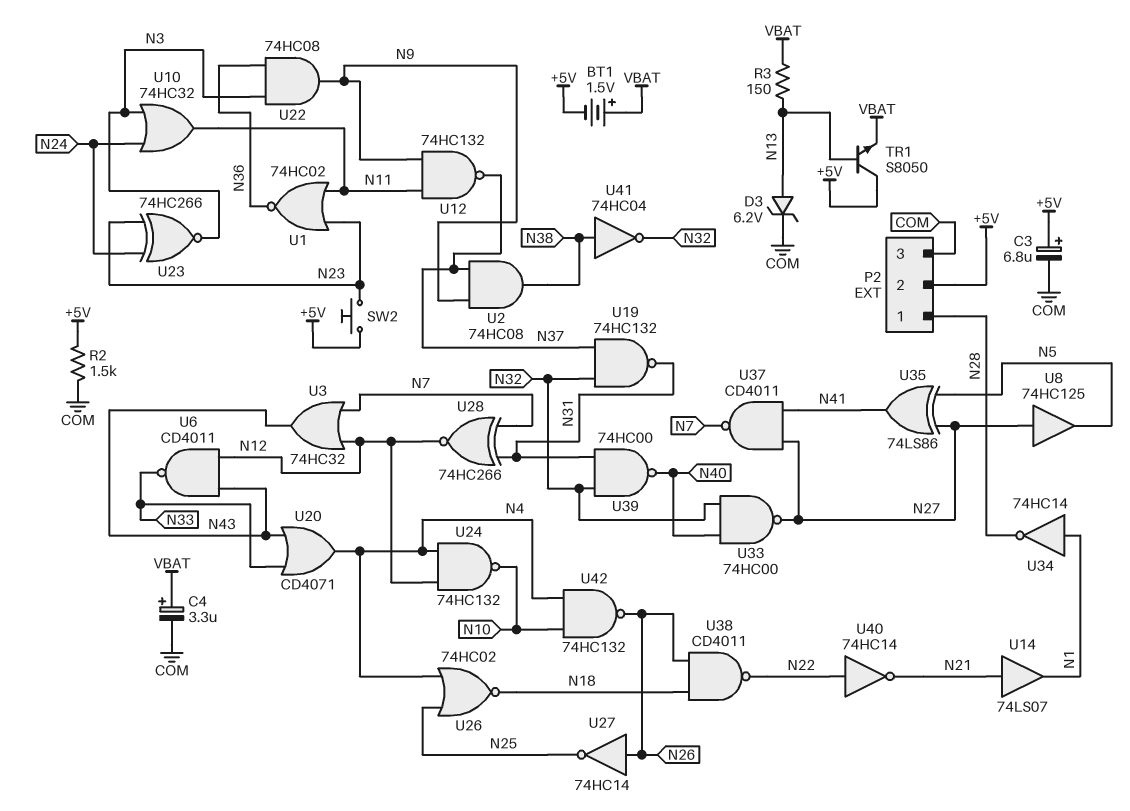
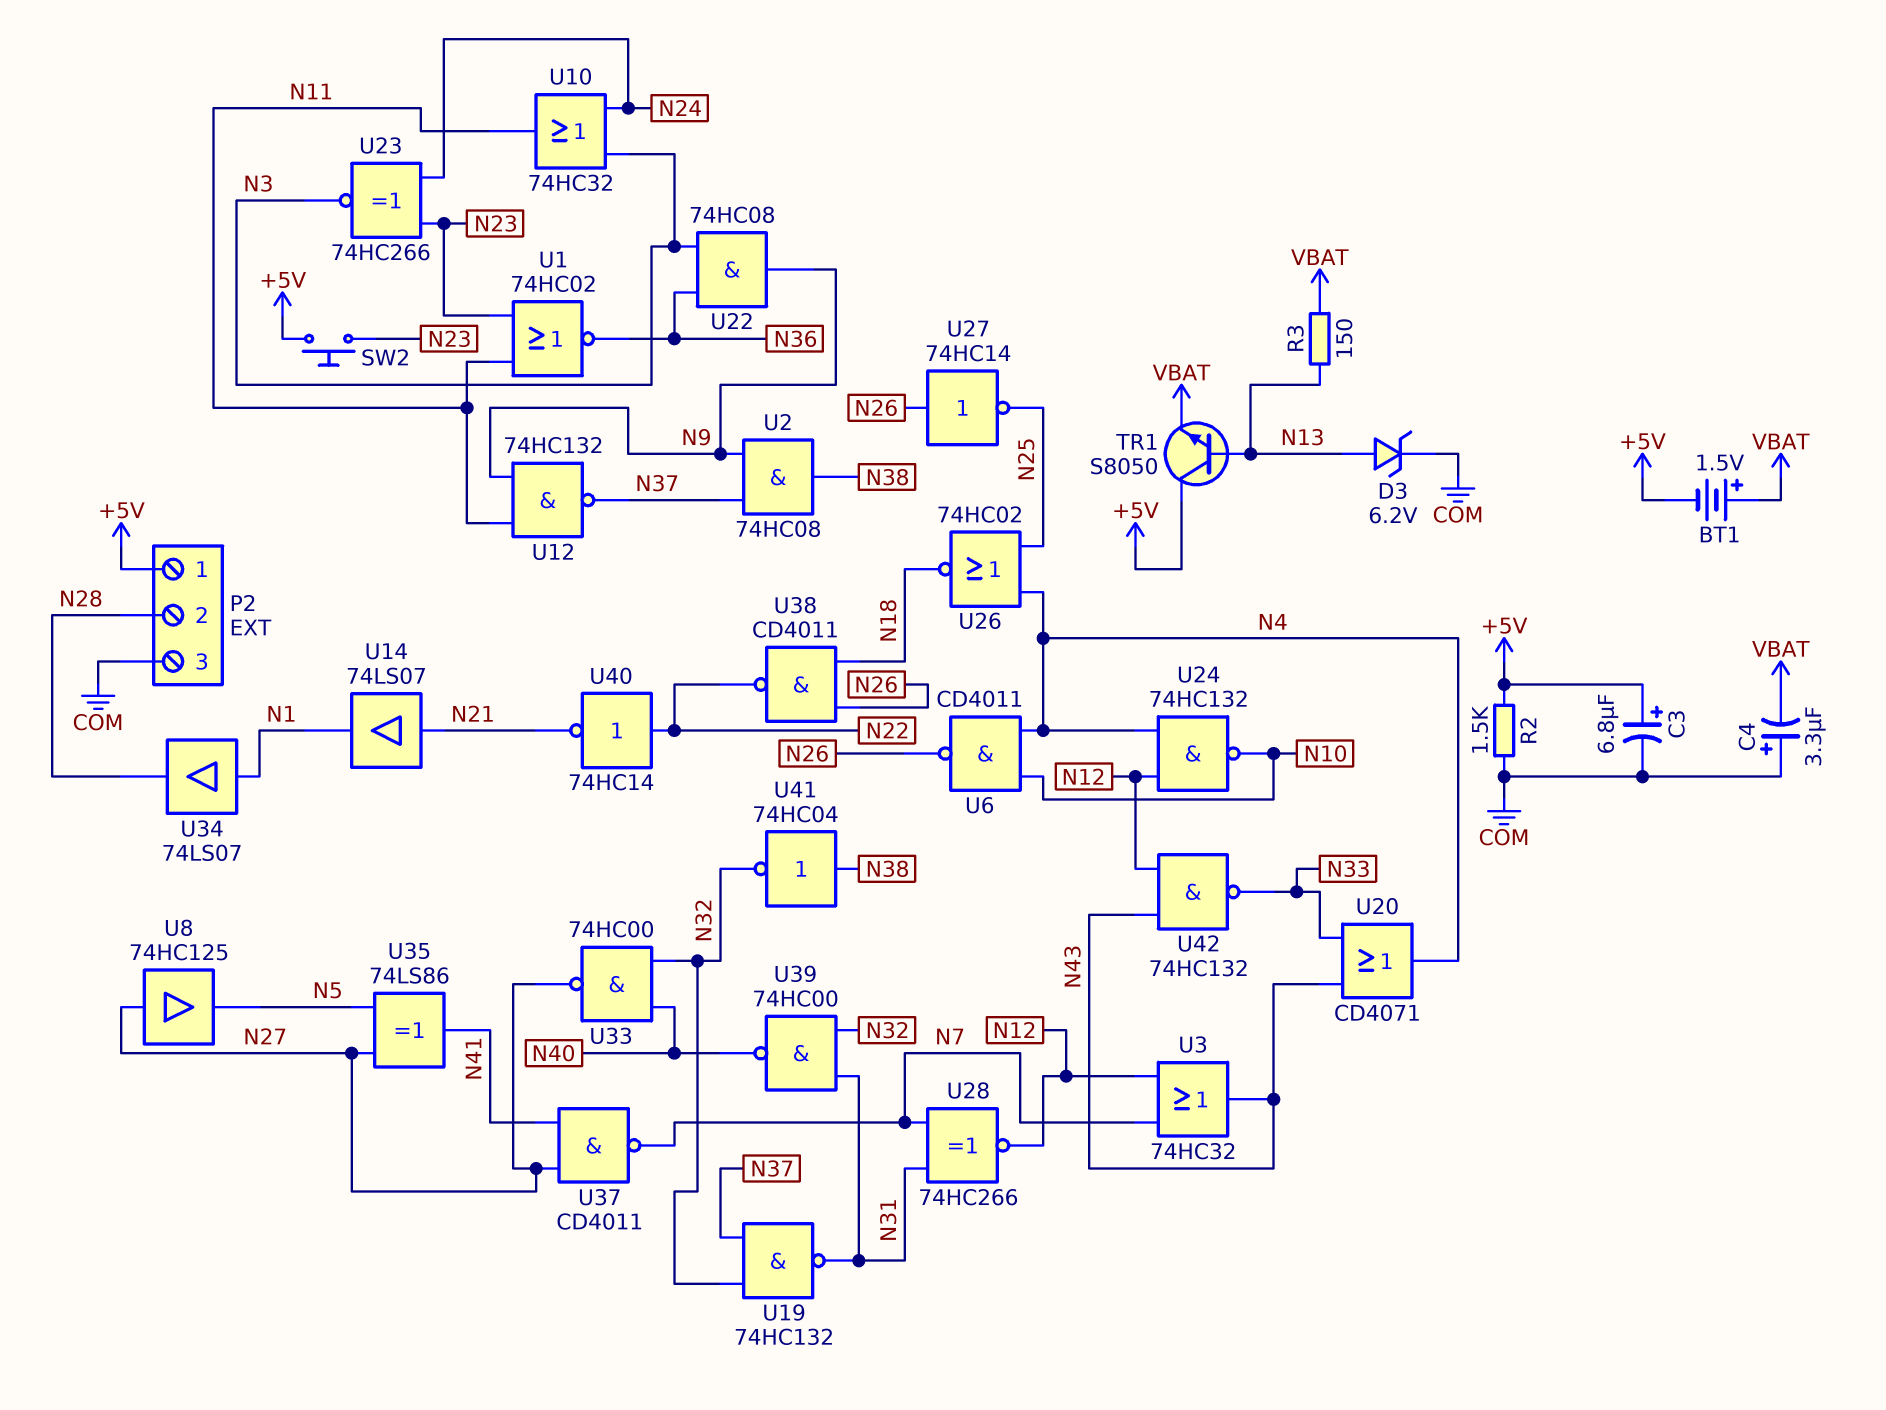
C4: 3.3uF (plus VBAT, minus COM) -> 3.3uF (plus COM, minus VBAT)
P2 pin 1: N28 -> +5V
P2 pin 2: +5V -> N28
U6: NAND CD4011 (in N12, in N43, out N33) -> NAND CD4011 (in N4, in N10, out N26)
U34: NOT 74HC14 (in N1, out N28) -> buffer 74LS07 (in N1, out N28)
U42: NAND 74HC132 (in N4, in N10, out N26) -> NAND 74HC132 (in N12, in N43, out N33)

